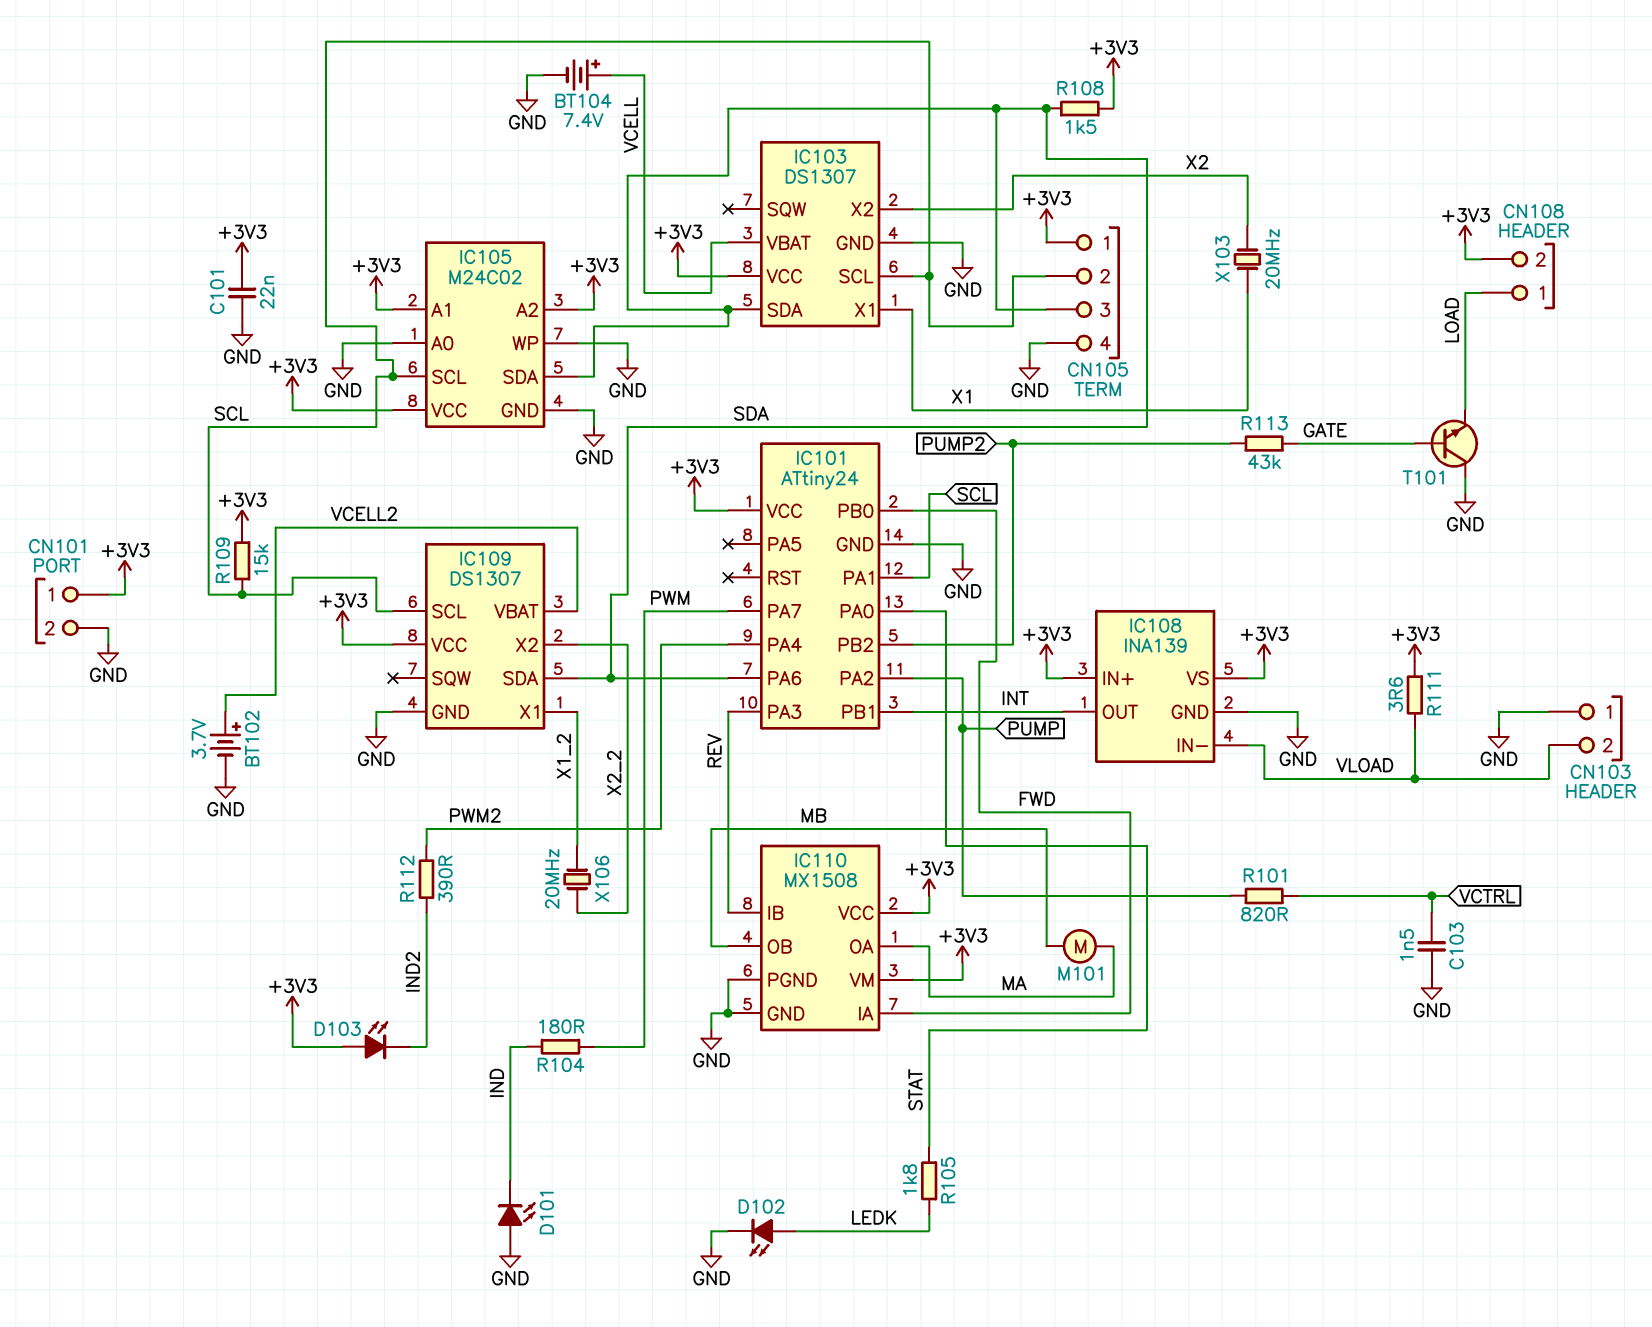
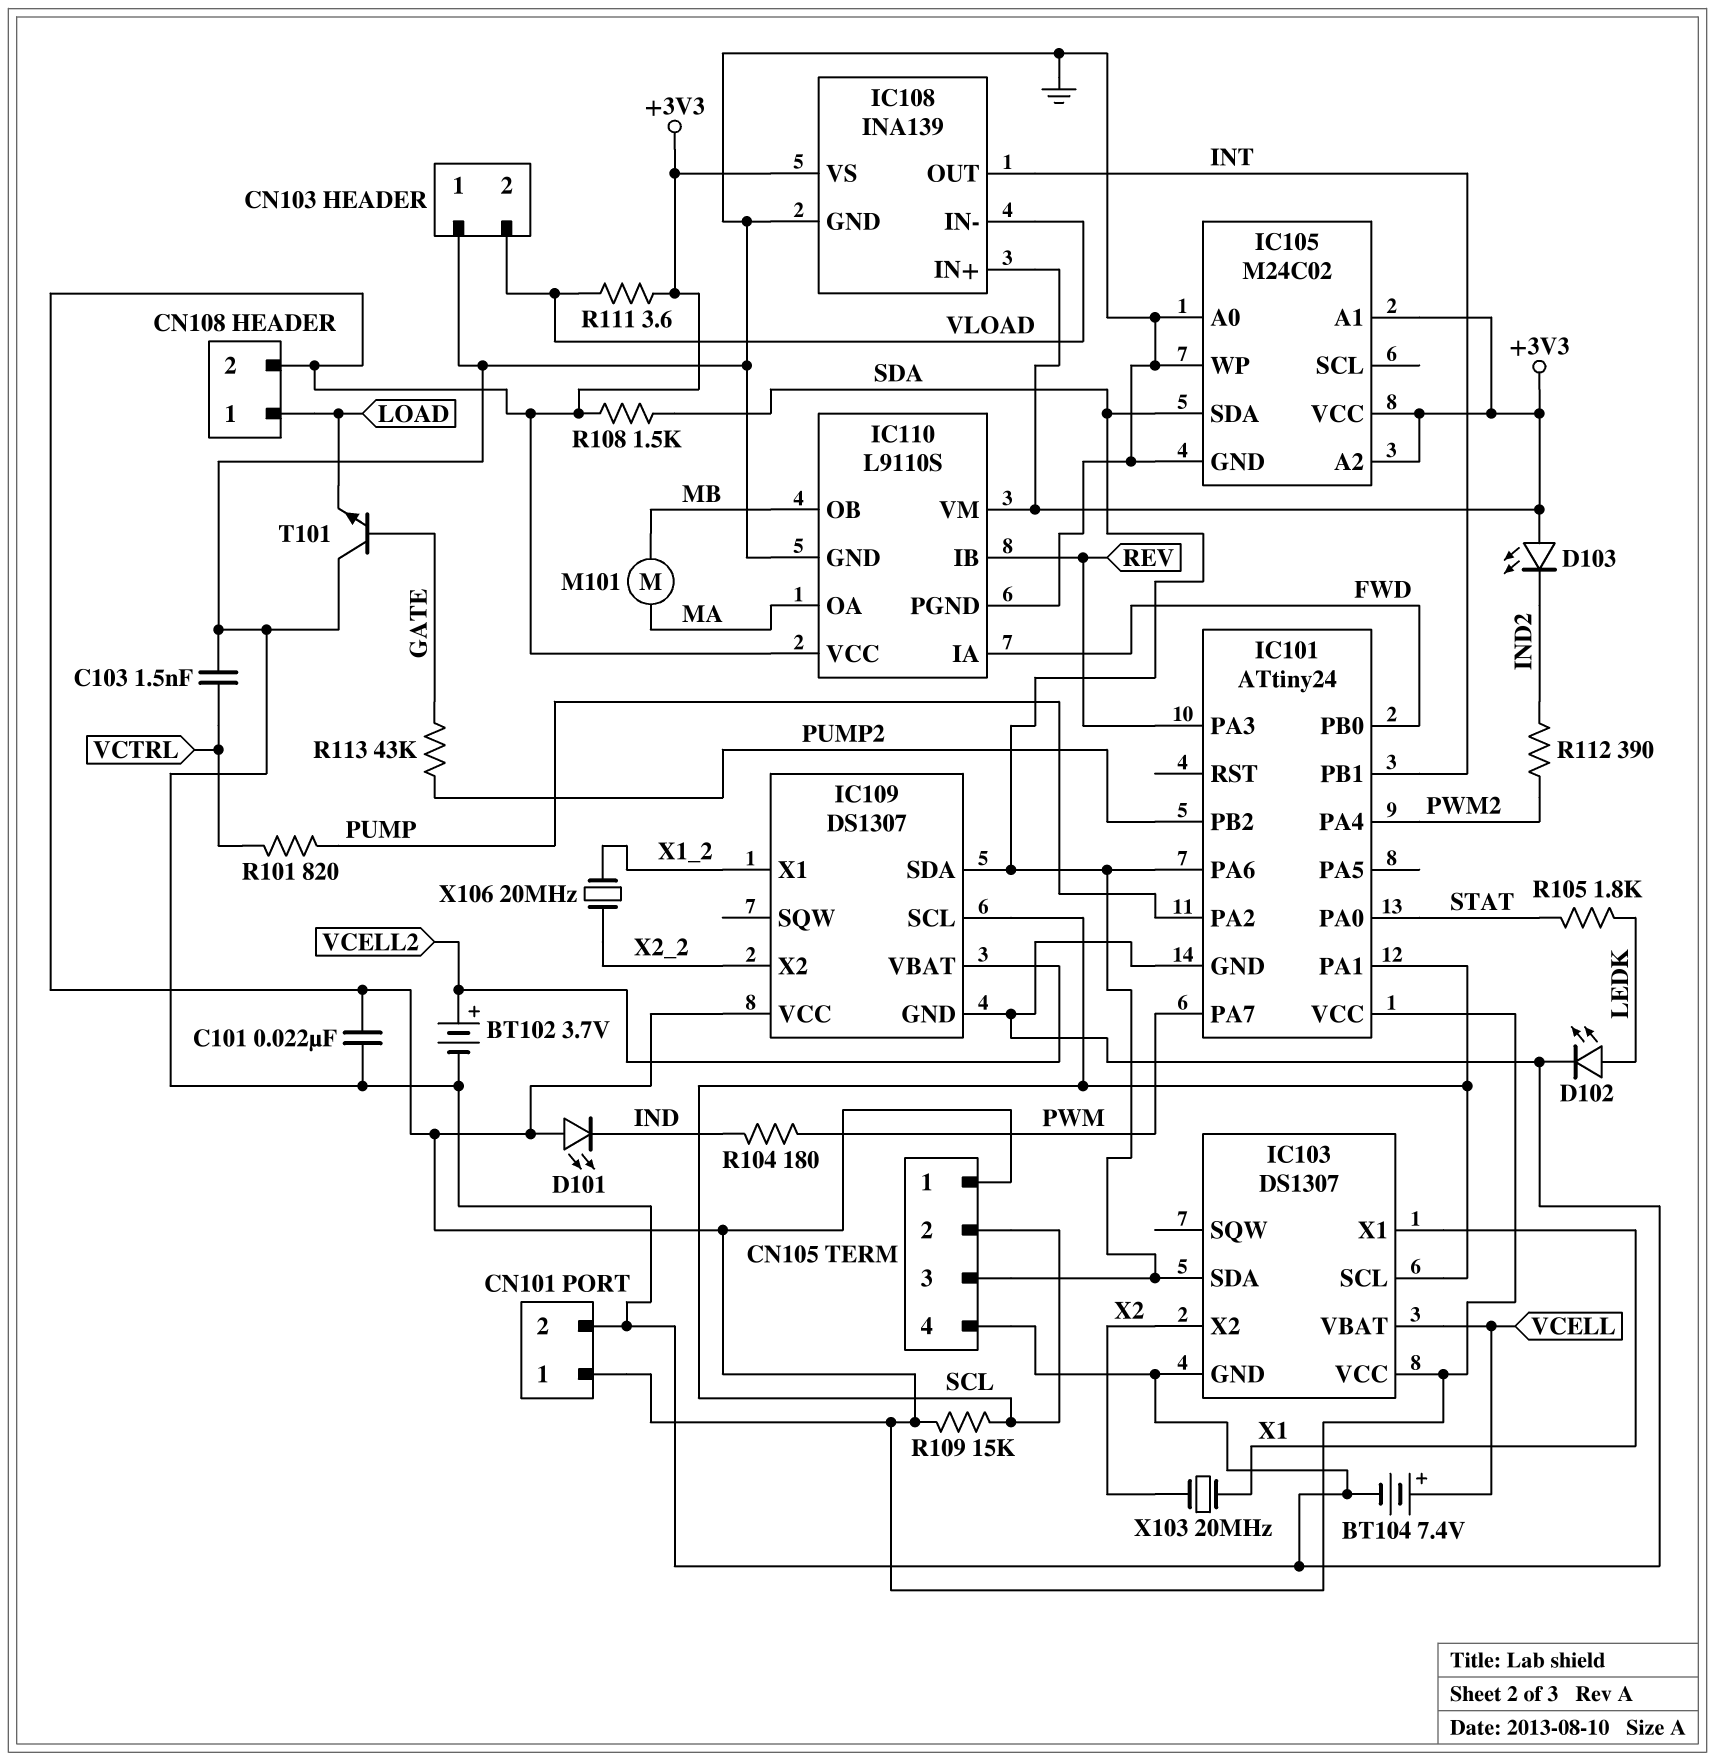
D101: LED (A GND, K IND) -> LED (A +3V3, K IND)
IC105 pin SCL: SCL -> none
IC110: MX1508 -> L9110S

